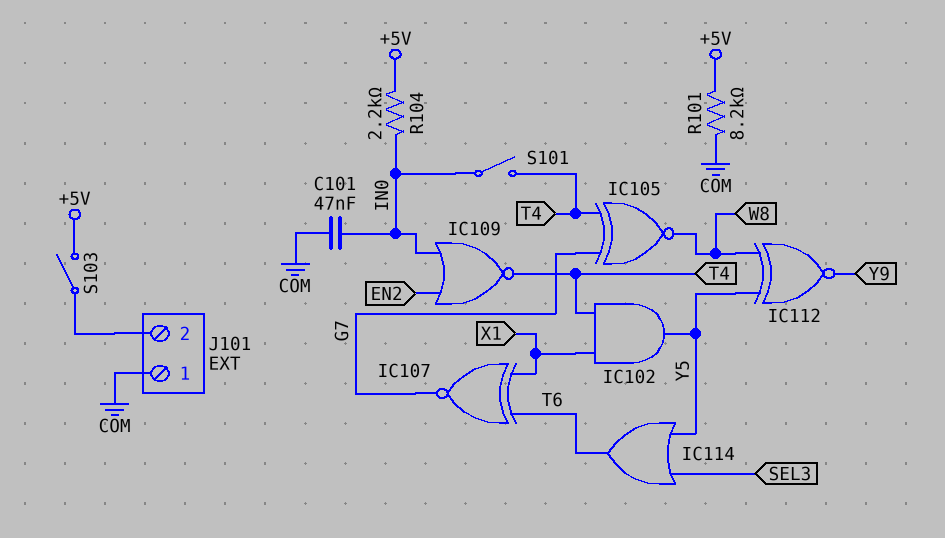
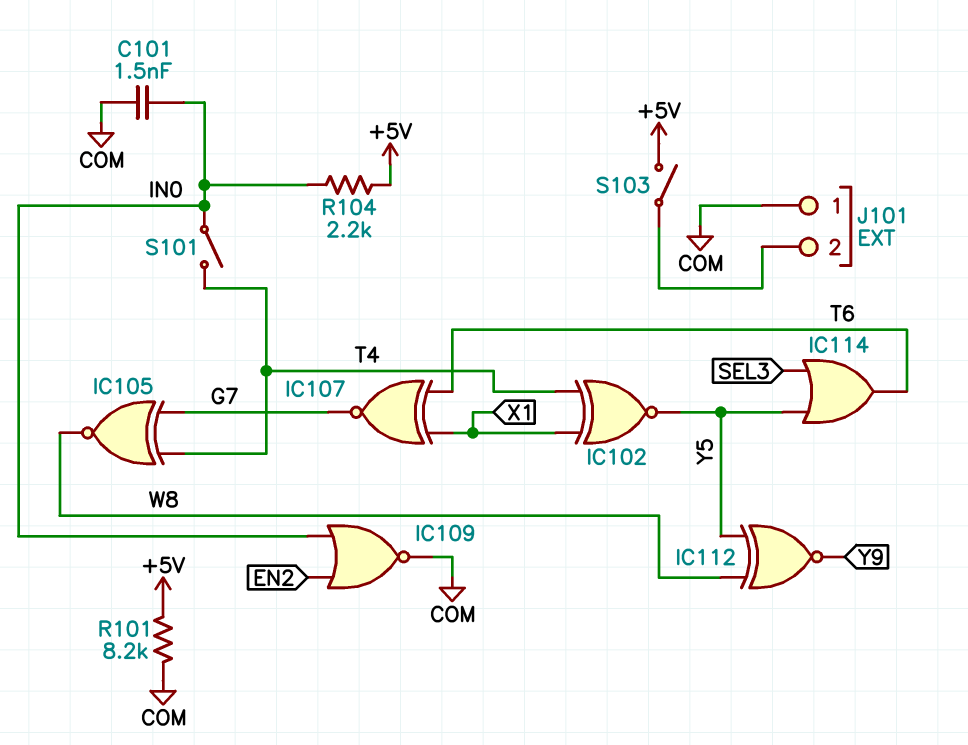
C101: 47nF (COM, IN0) -> 1.5nF (COM, IN0)
IC102: AND (in T4, in X1, out Y5) -> XNOR (in T4, in X1, out Y5)
IC109: NOR (in EN2, in IN0, out T4) -> NOR (in EN2, in IN0, out COM)

